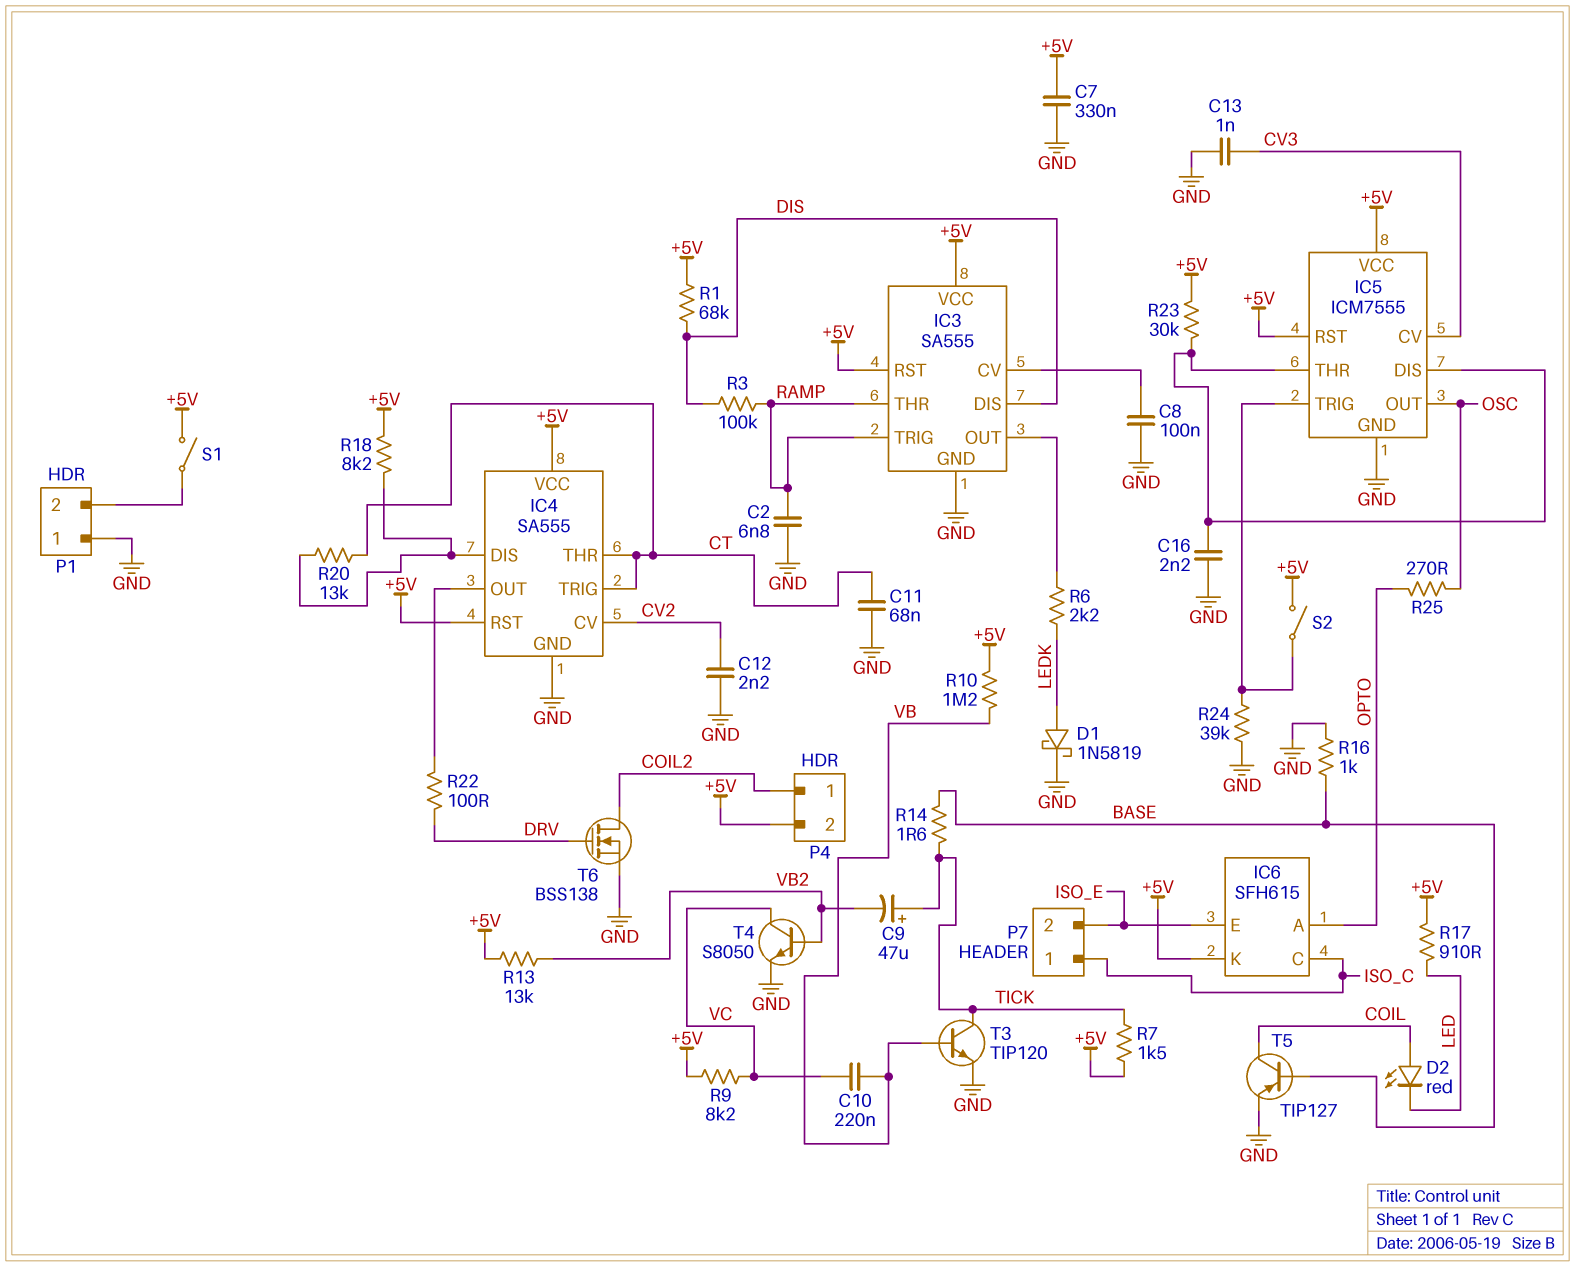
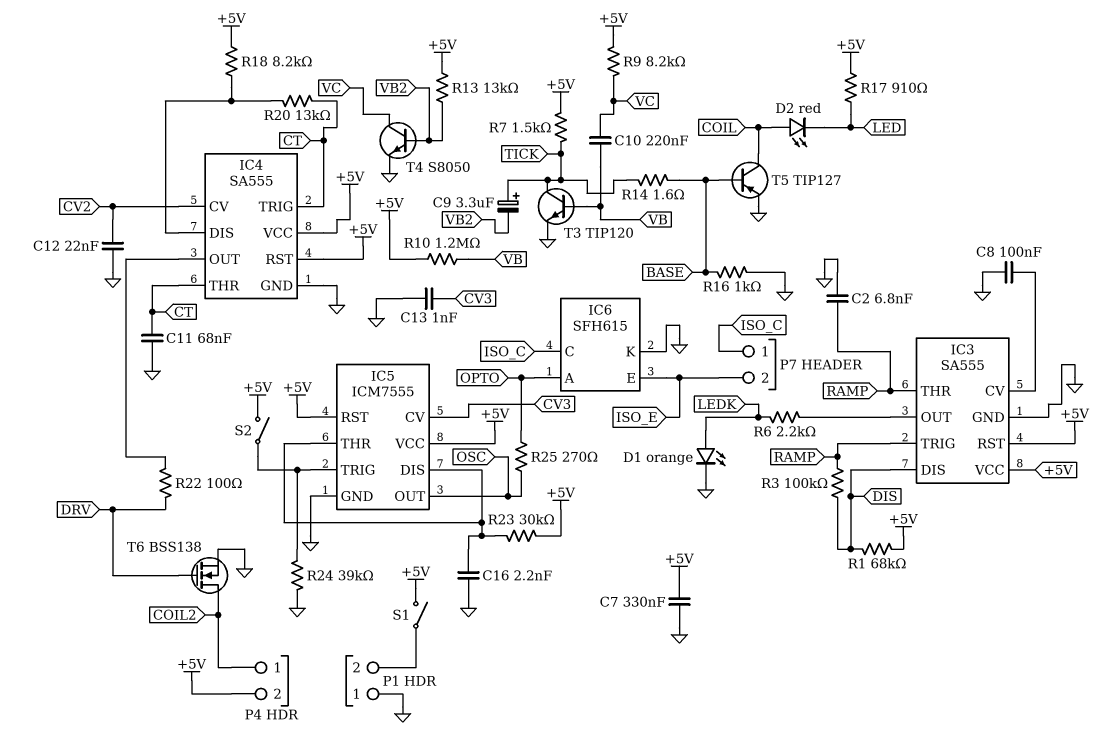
C9: 47uF (plus TICK, minus VB2) -> 3.3uF (plus TICK, minus VB2)
C12: 2.2nF (CV2, GND) -> 22nF (CV2, GND)
D1: schottky 1N5819 (A LEDK, K GND) -> LED orange (A LEDK, K GND)
IC6 pin K: +5V -> GND

